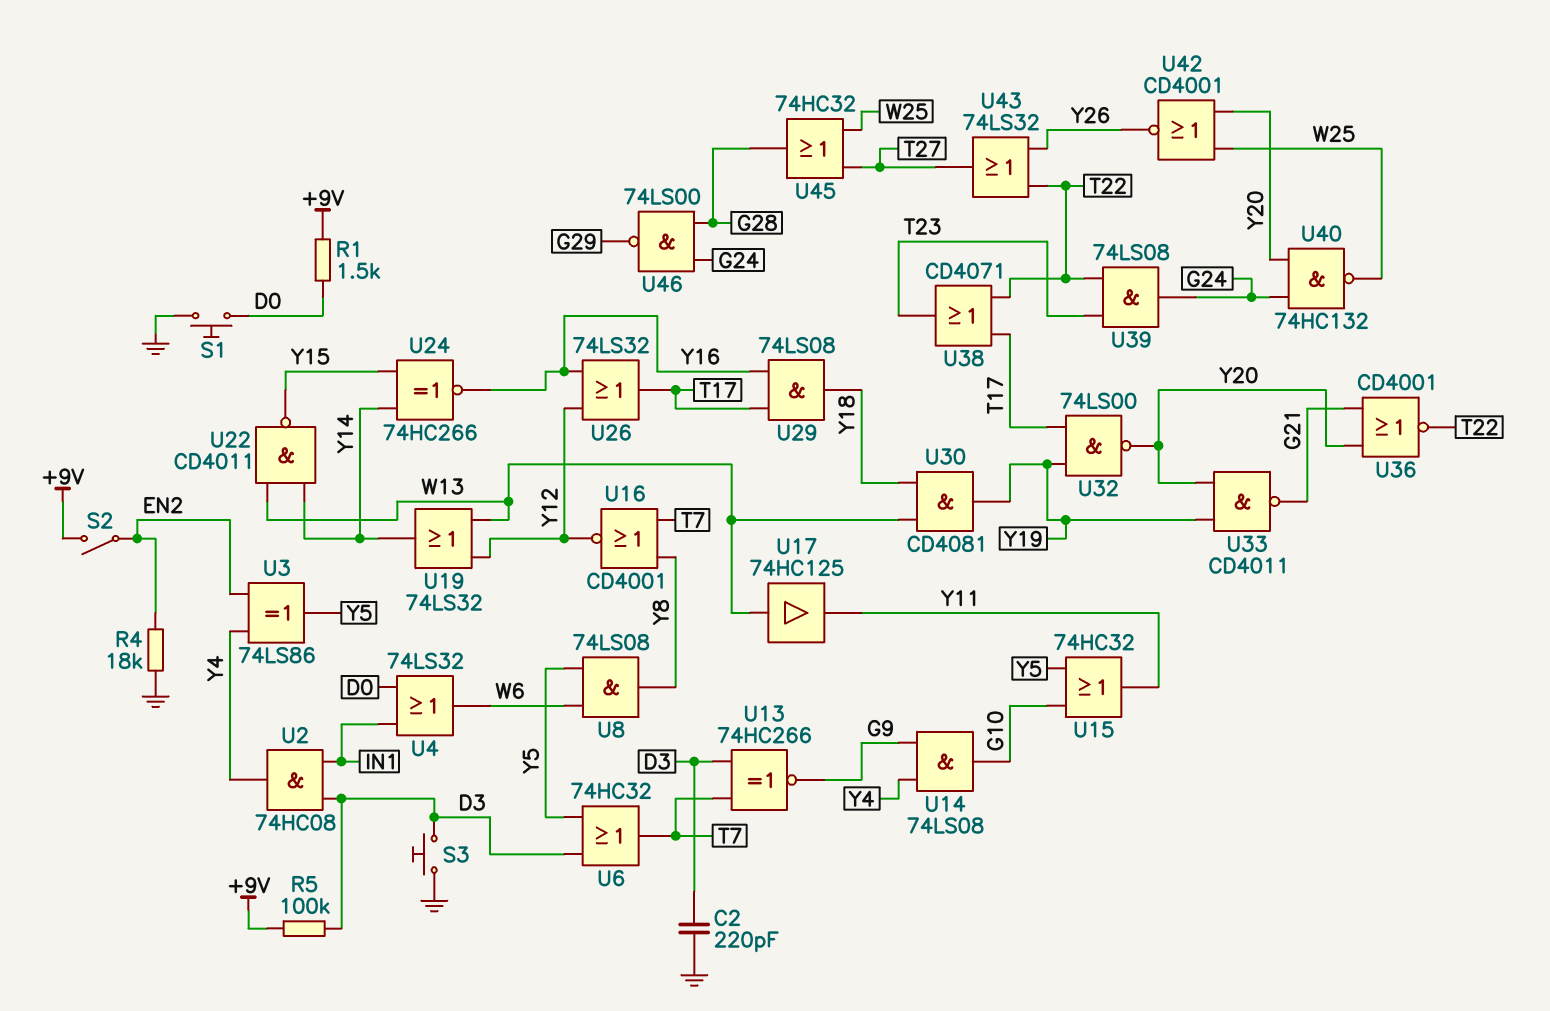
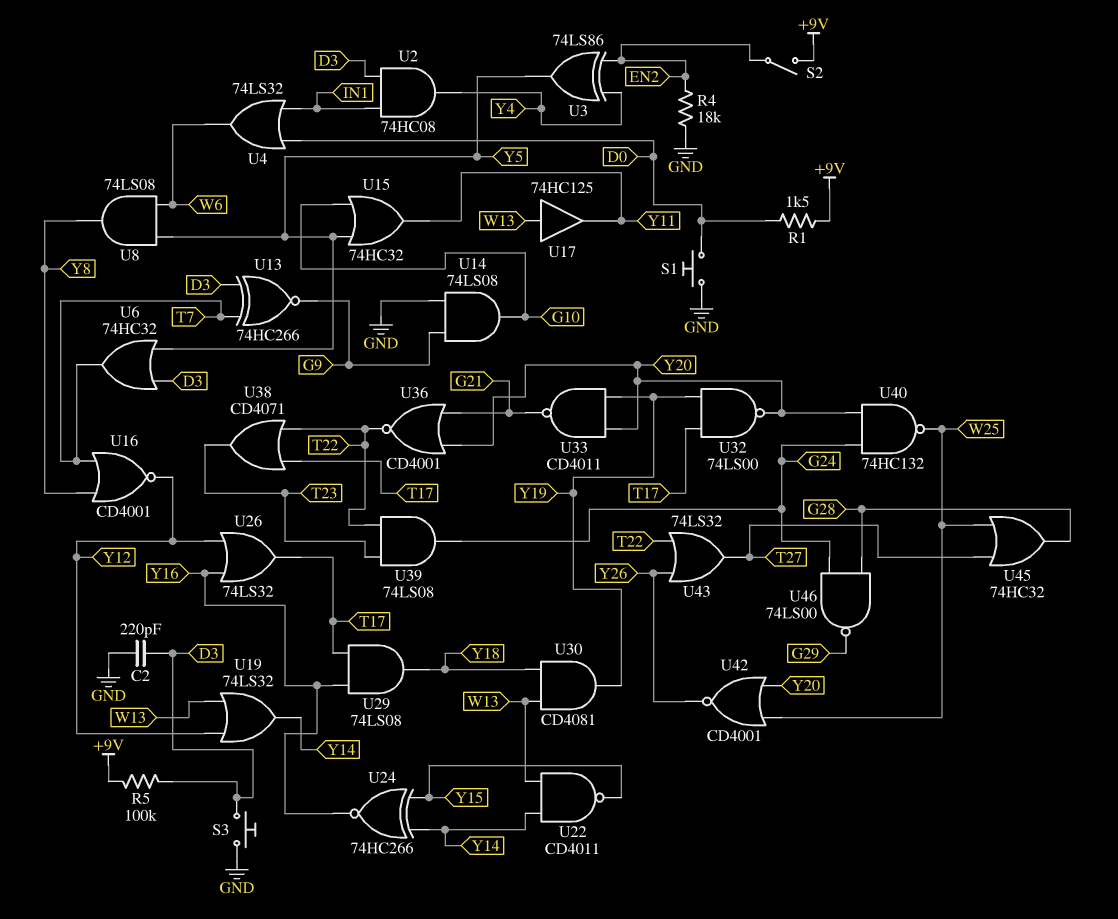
U14: AND 74LS08 (in G9, in Y4, out G10) -> AND 74LS08 (in G9, in GND, out G10)

